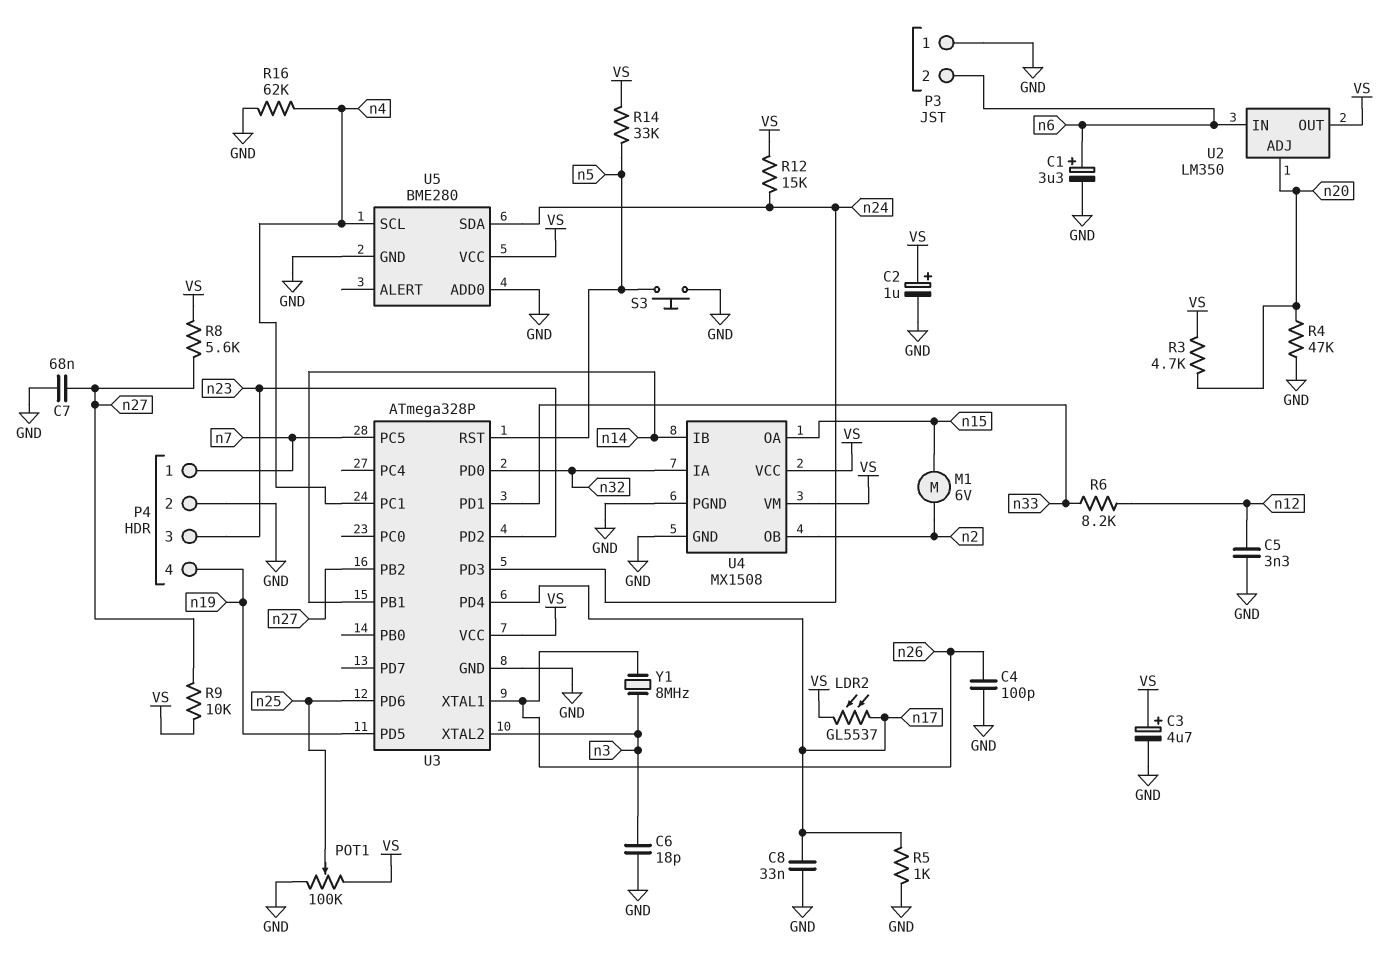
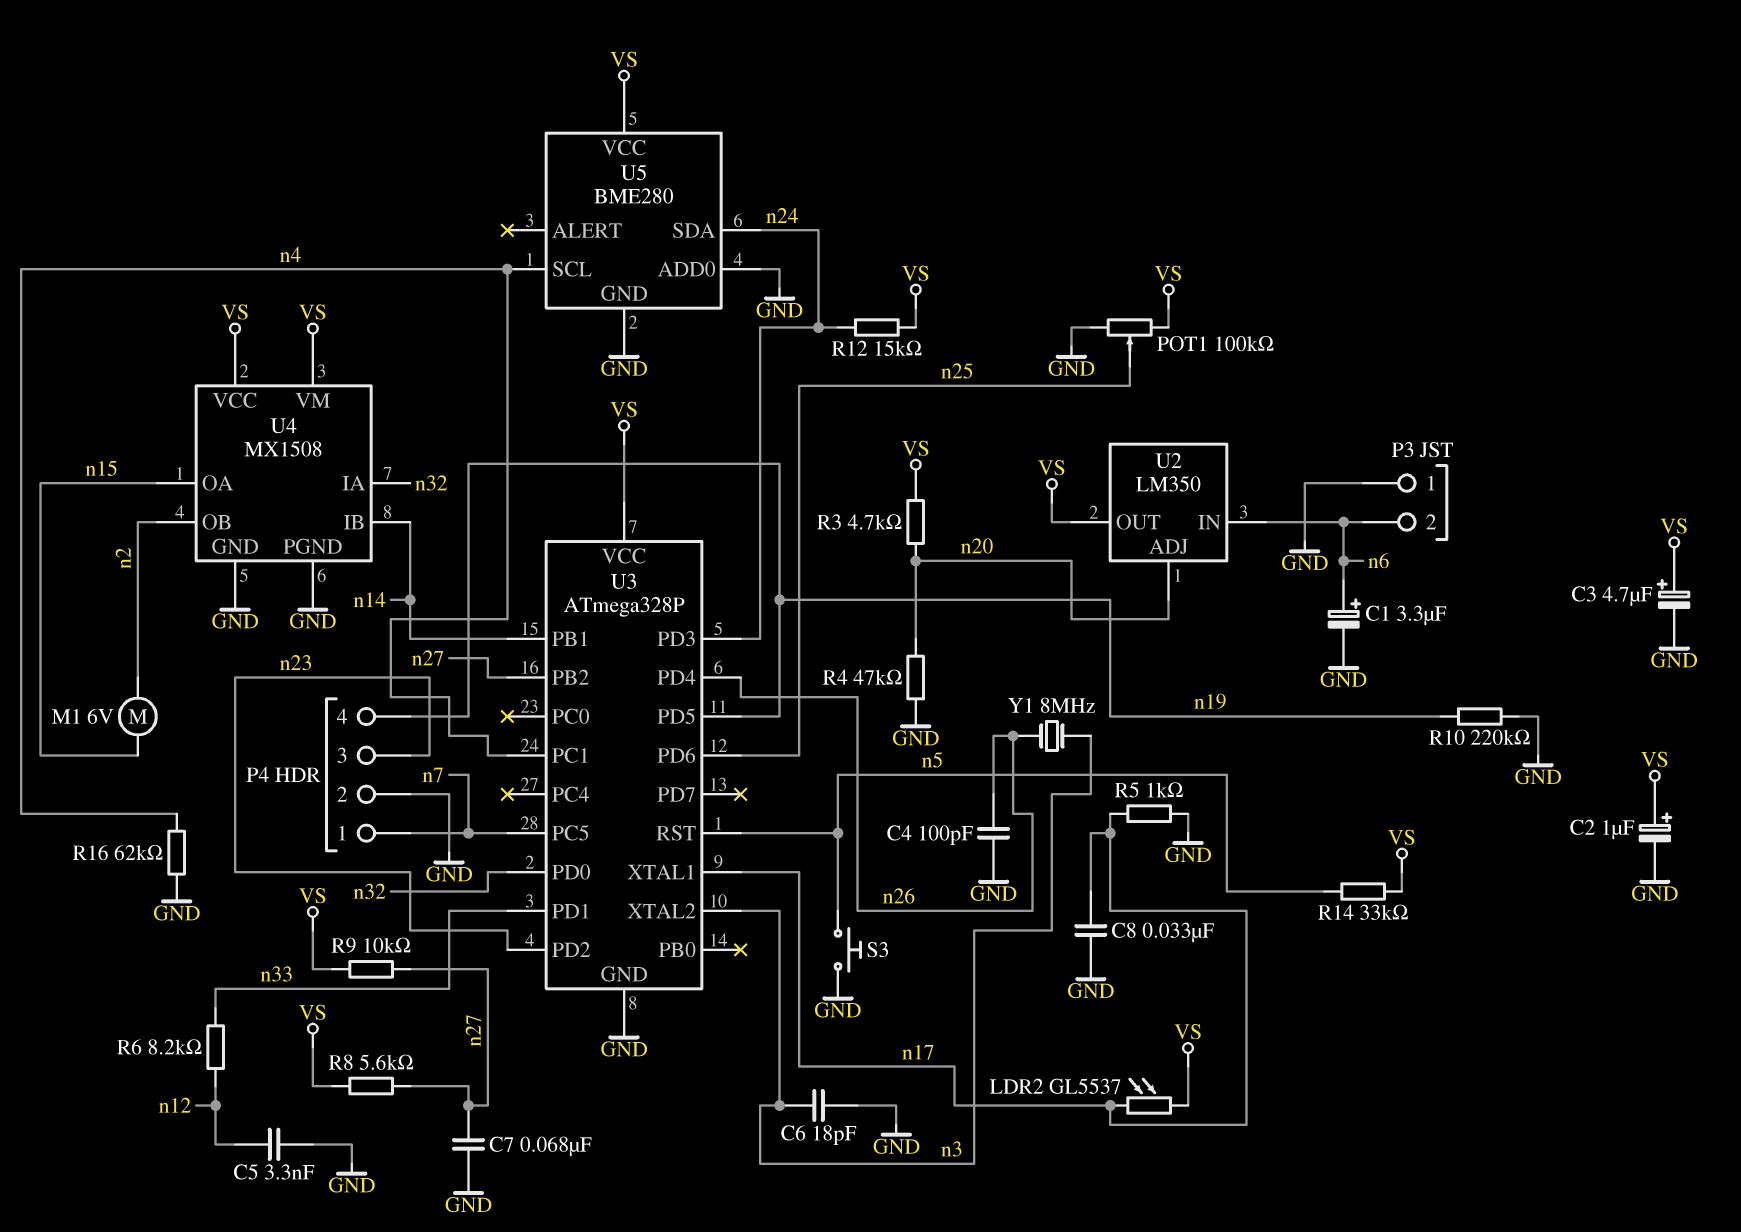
R10: none -> 220k (GND, n19)
U3 pin PD4: n17 -> n26
U3 pin XTAL1: n26 -> n17

